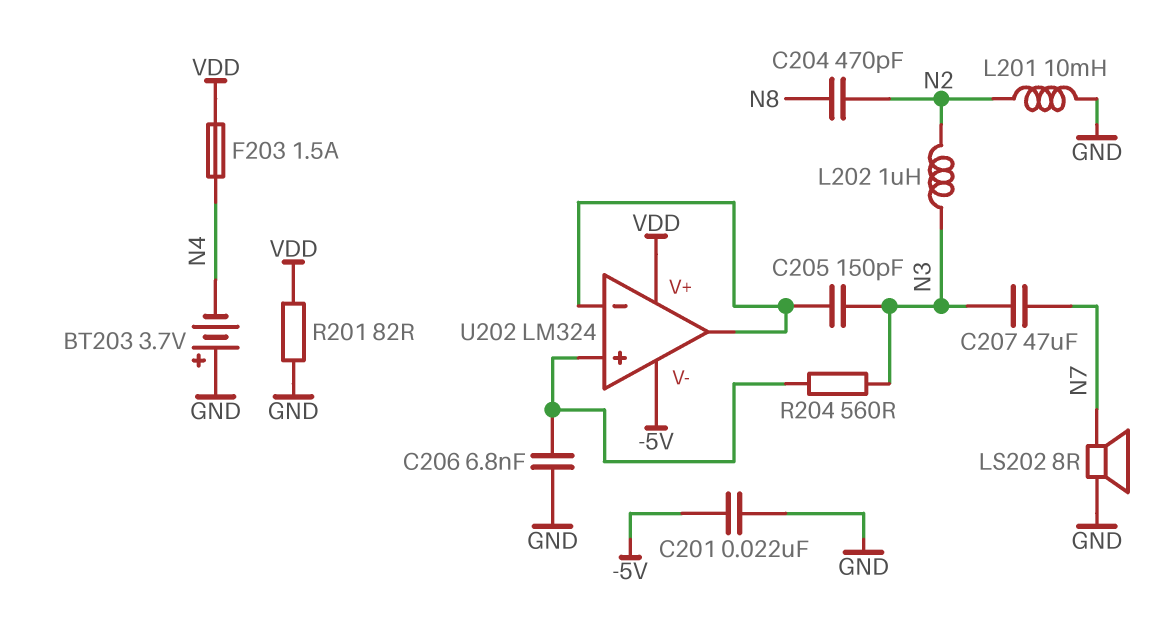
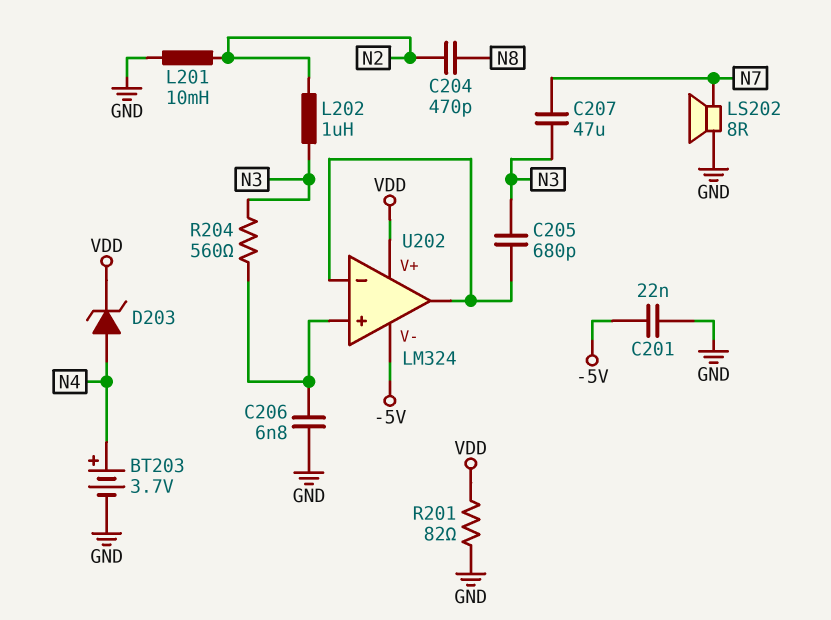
BT203: 3.7V (plus GND, minus N4) -> 3.7V (plus N4, minus GND)
C205: 150pF (N3, U202/in-) -> 680pF (N3, U202/in-)
D203: none -> zener (A N4, K VDD)
F203: 1.5A (N4, VDD) -> none

